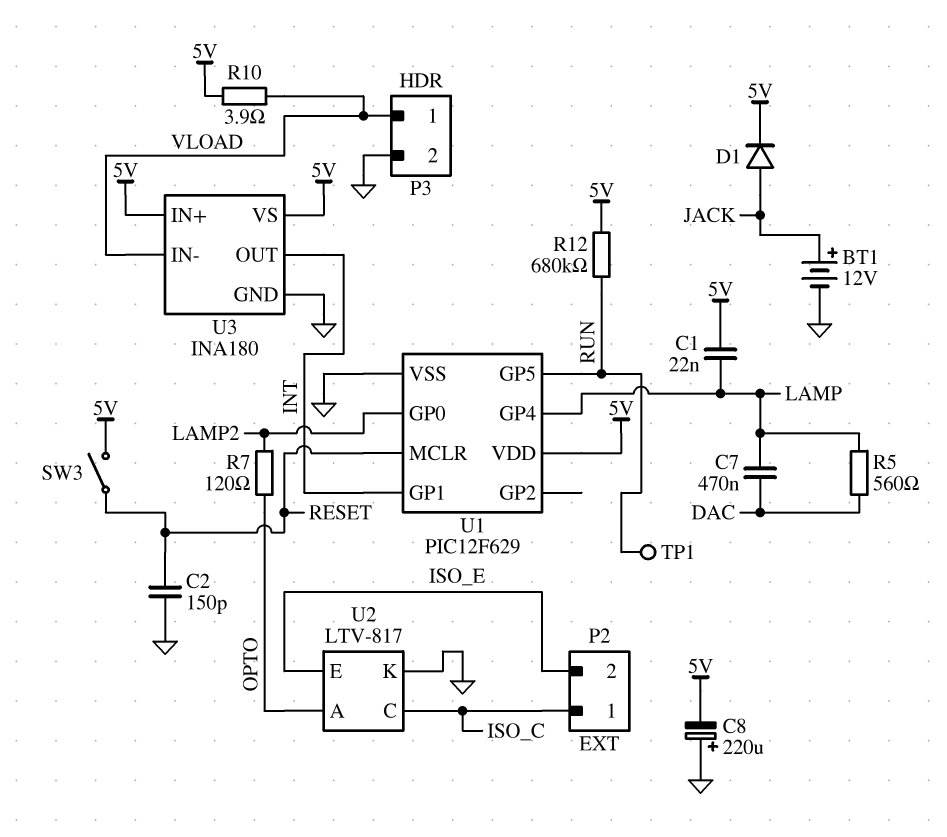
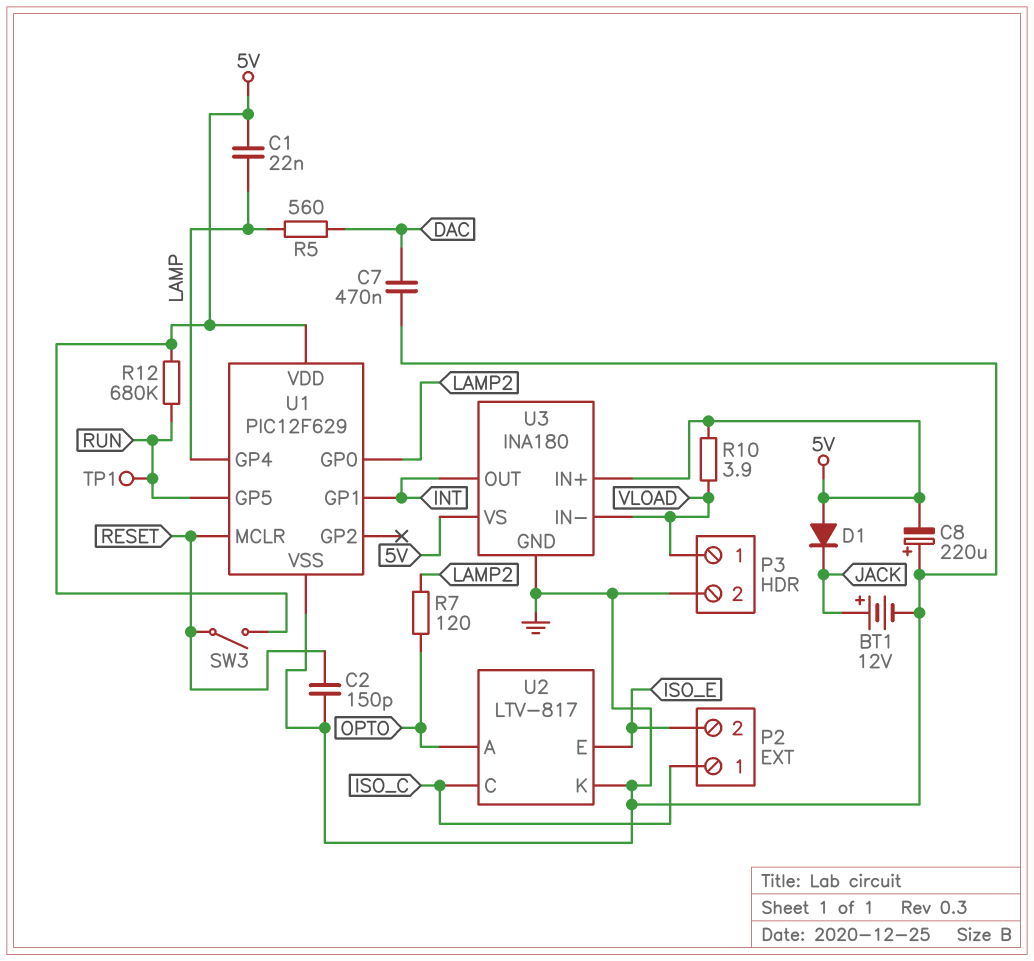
C7: 470nF (DAC, LAMP) -> 470nF (DAC, GND)
D1: diode (A JACK, K 5V) -> diode (A 5V, K JACK)

